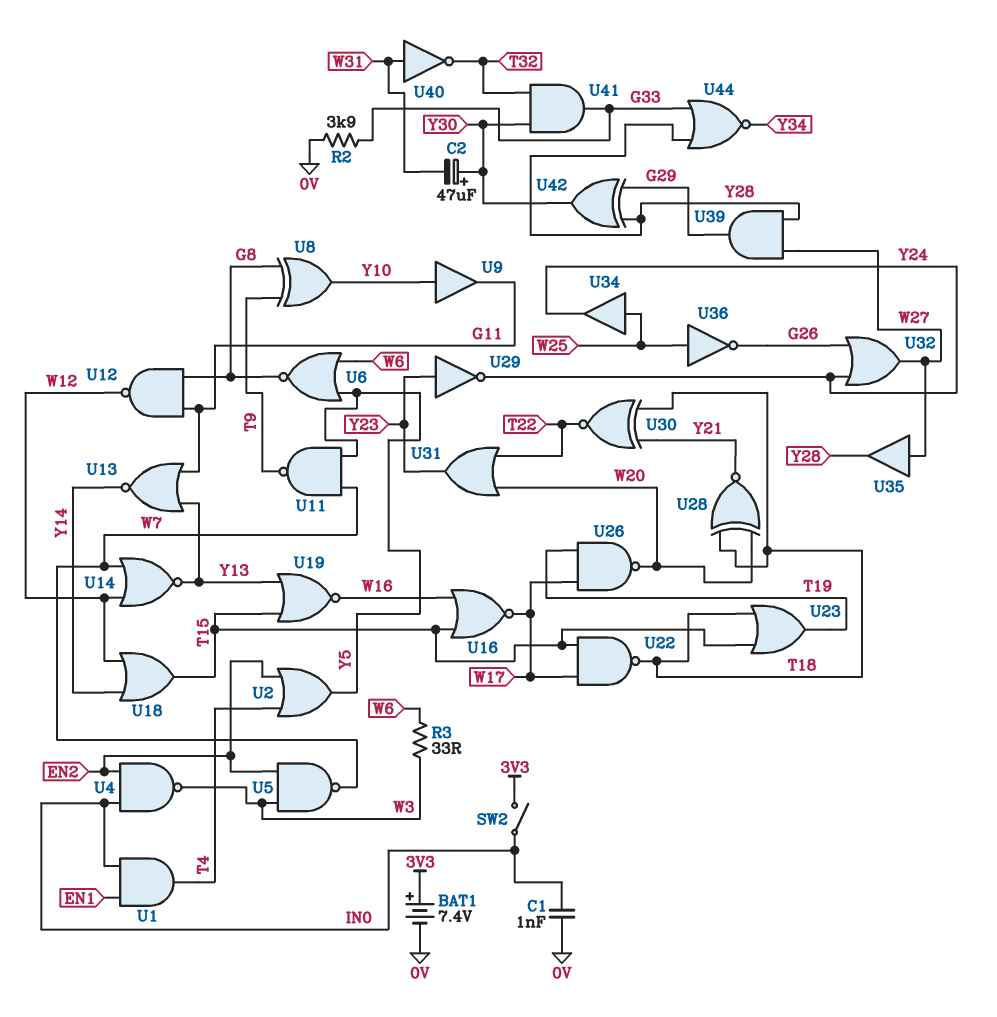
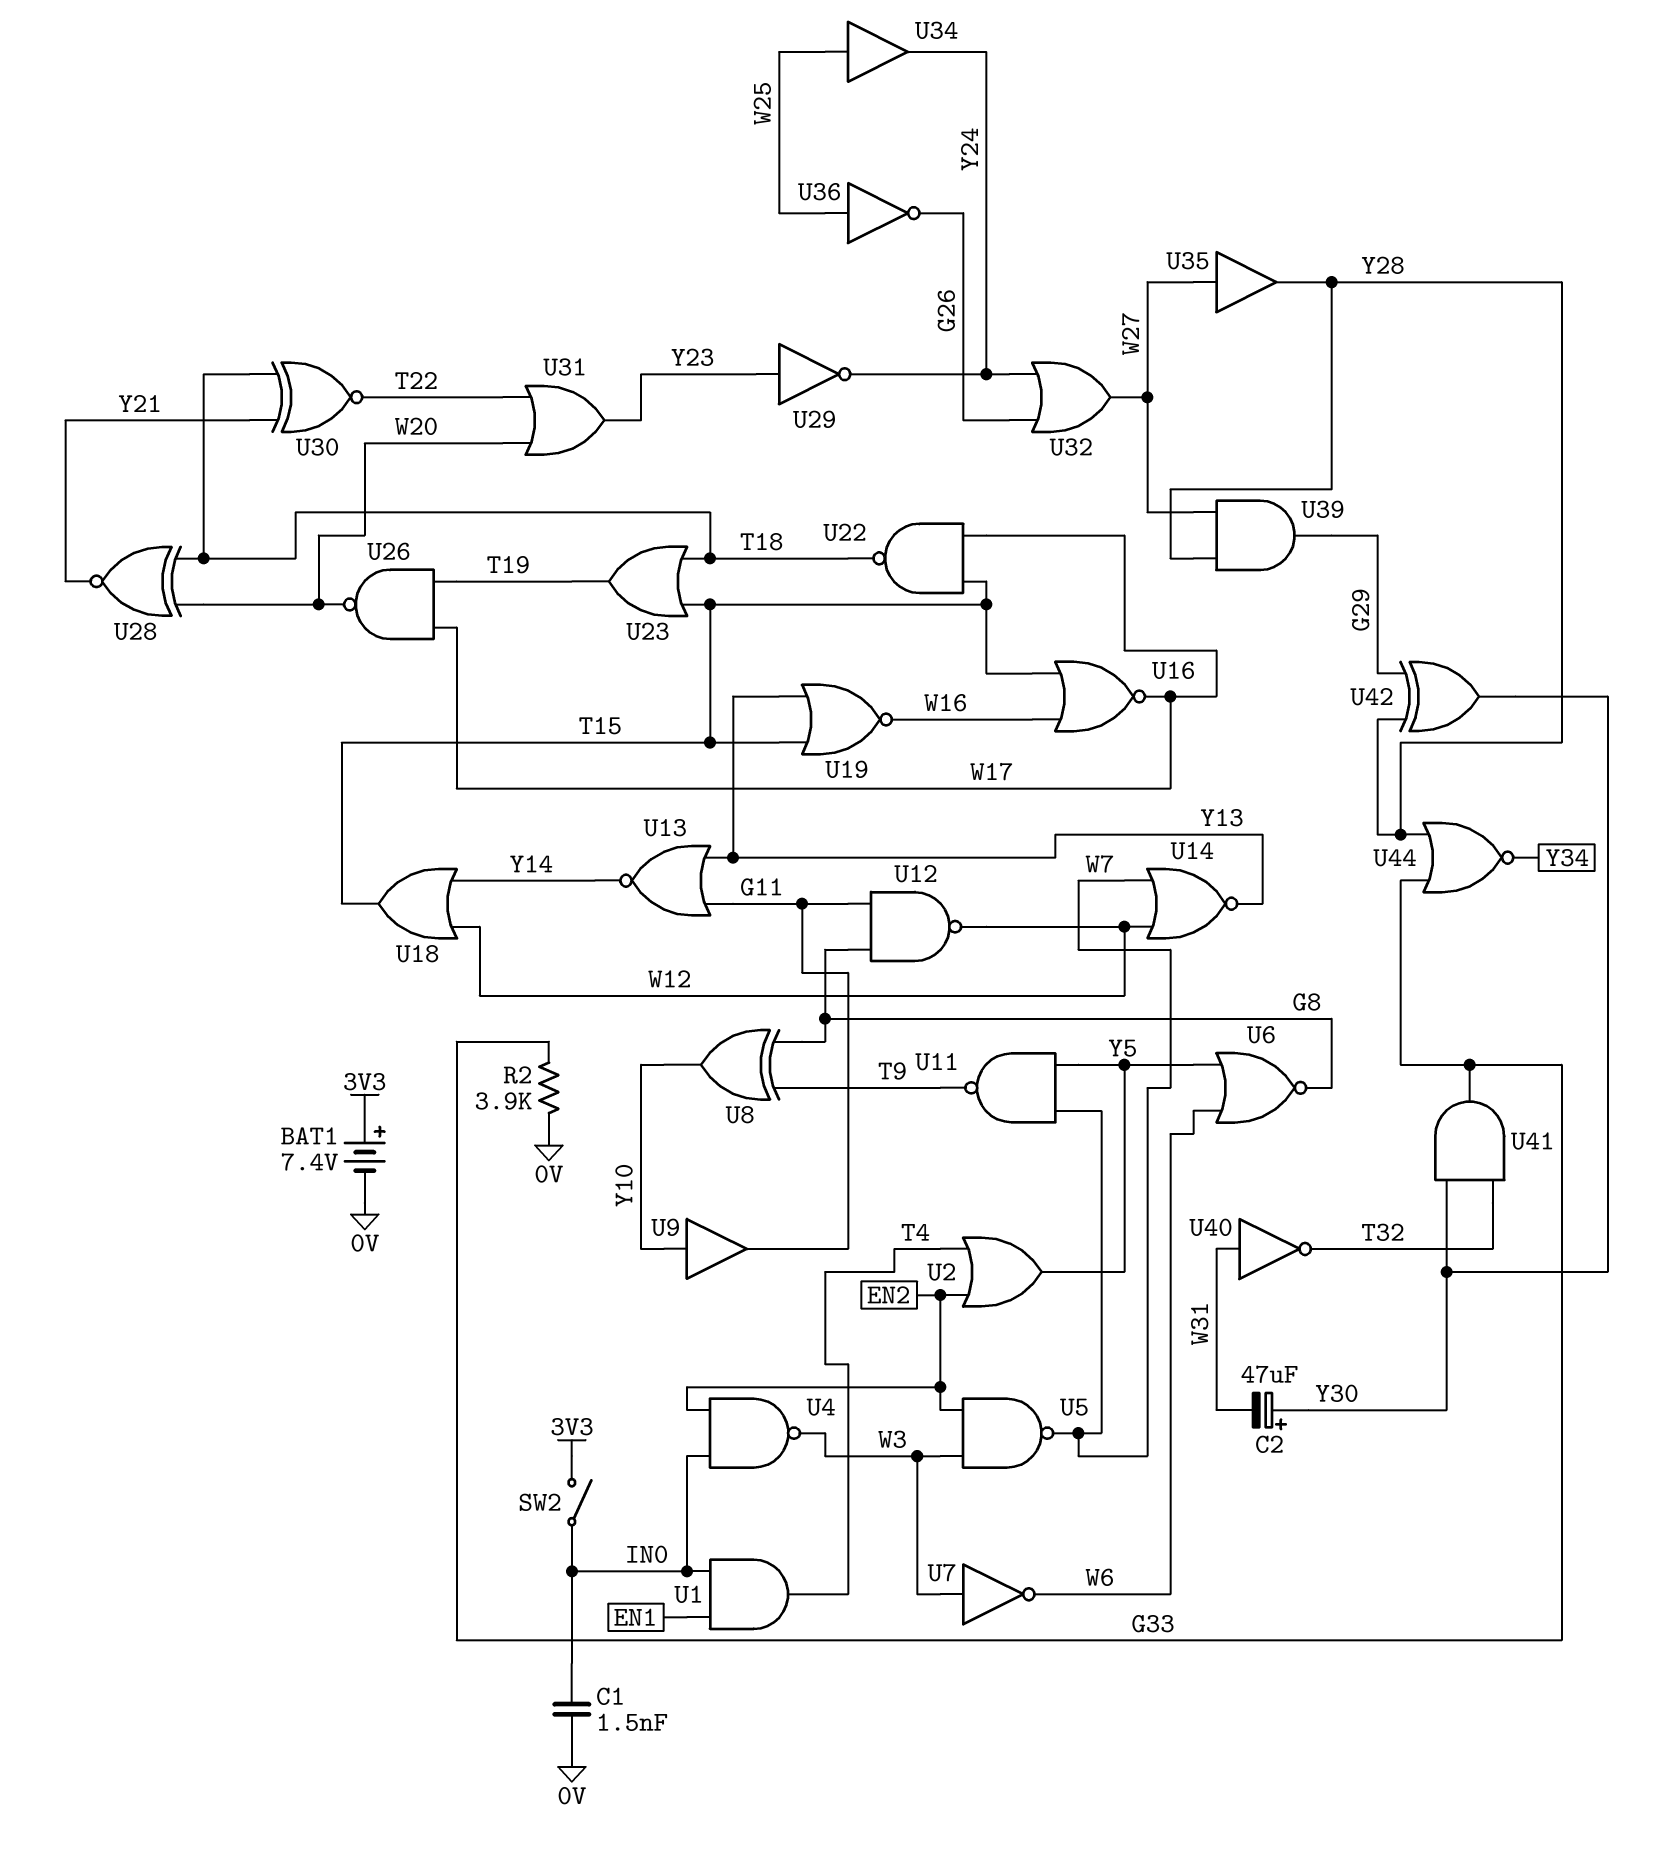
C1: 1nF (0V, IN0) -> 1.5nF (0V, IN0)
R3: 33 (W3, W6) -> none
U7: none -> NOT (in W3, out W6)

